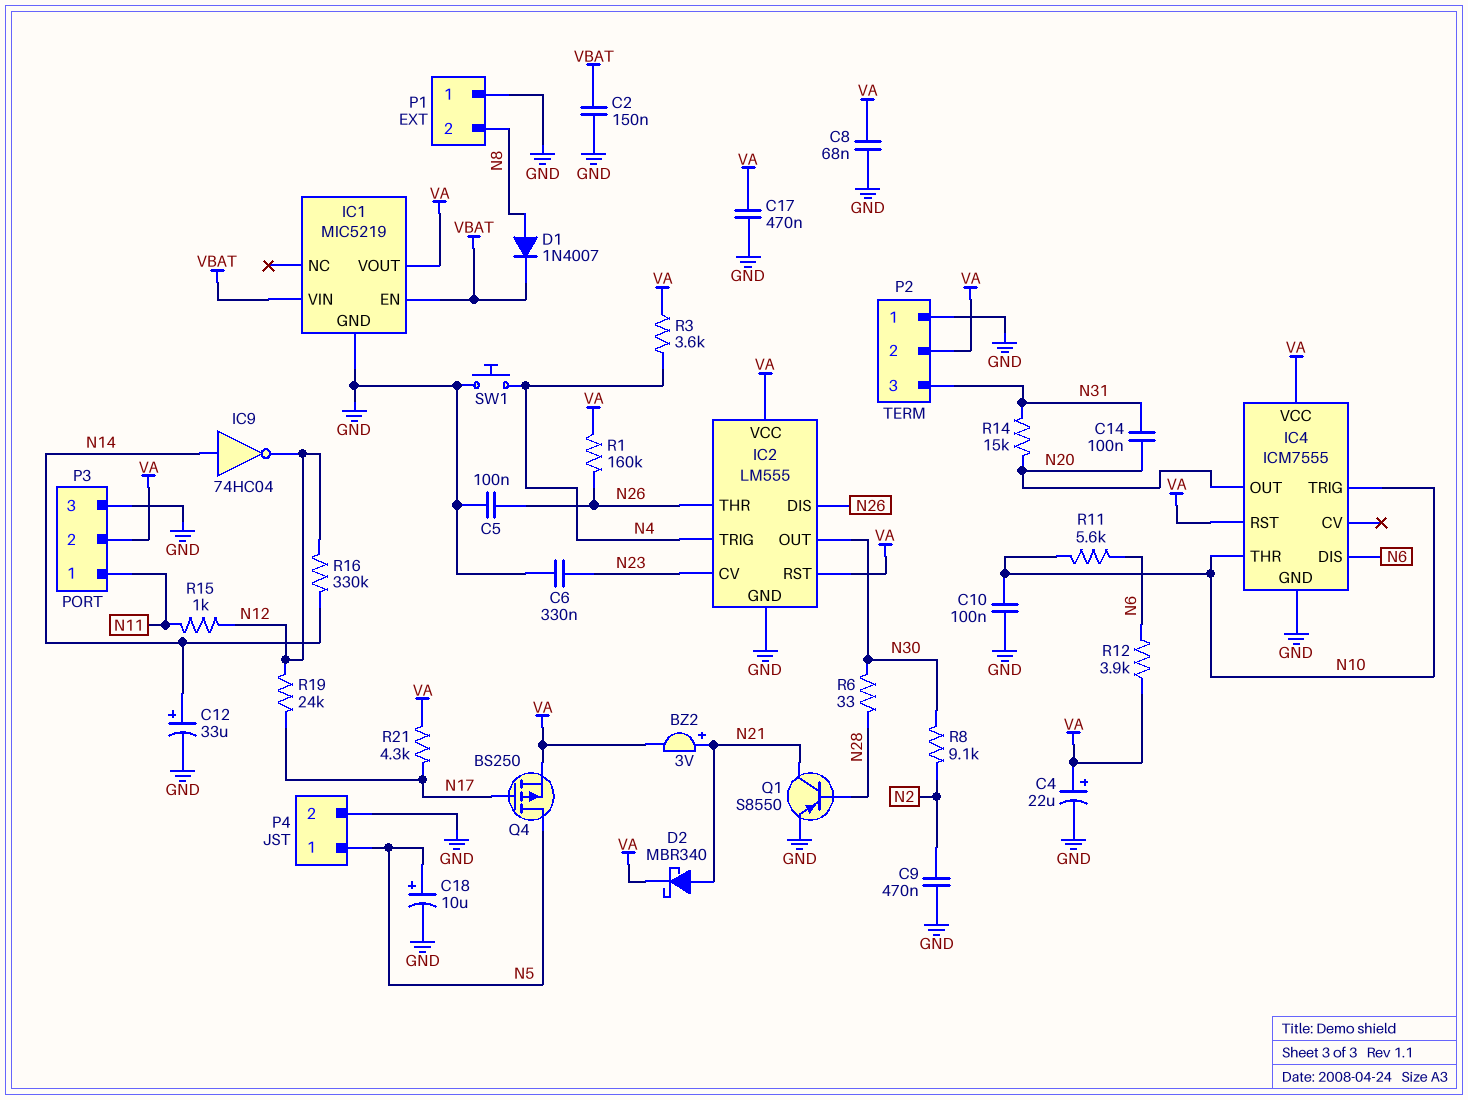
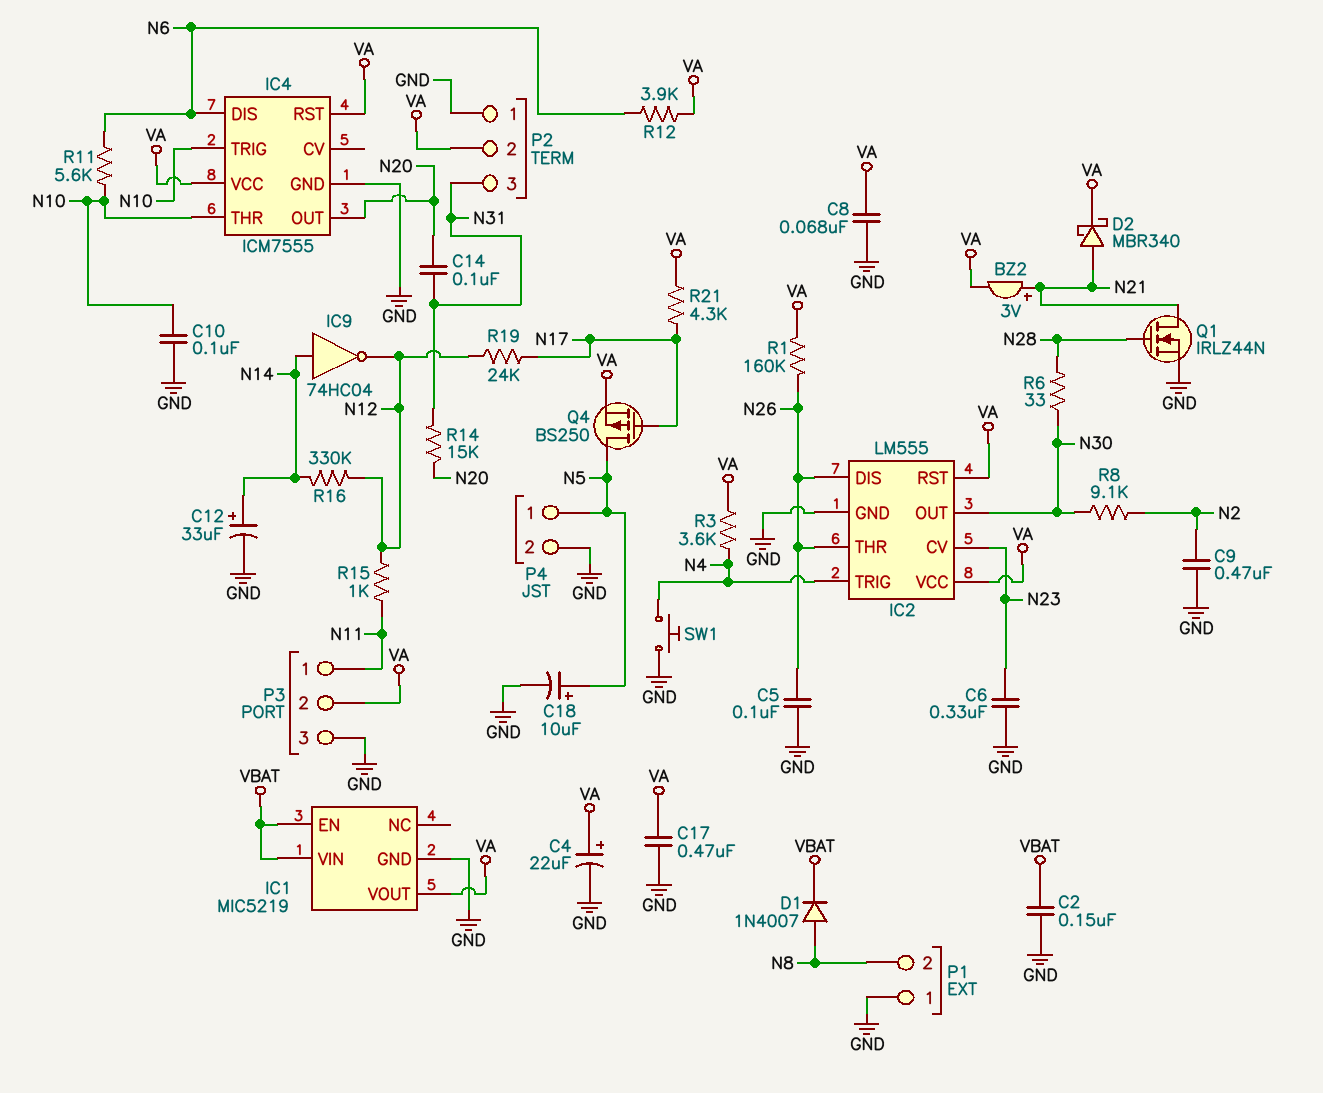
Q1: PNP S8550 (B N28, C N21, E GND) -> NMOS IRLZ44N (G N28, D N21, S GND)

